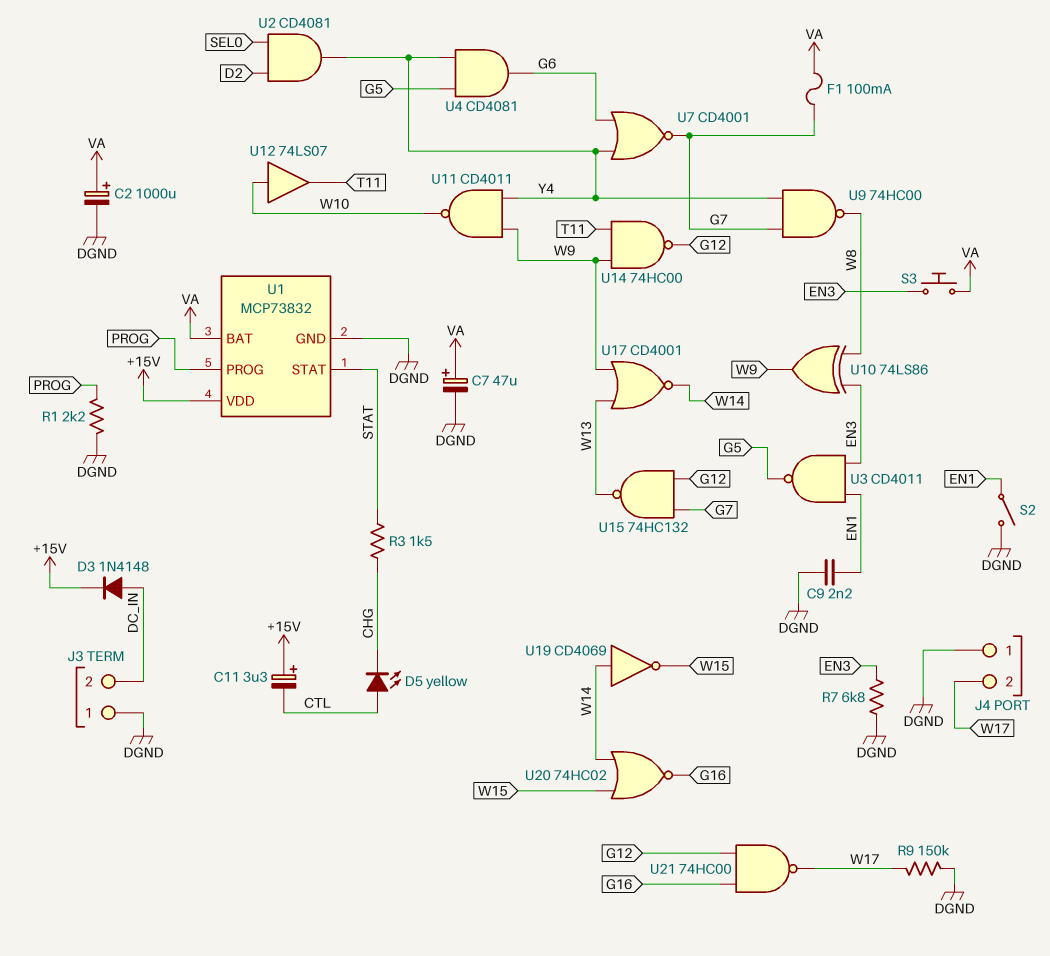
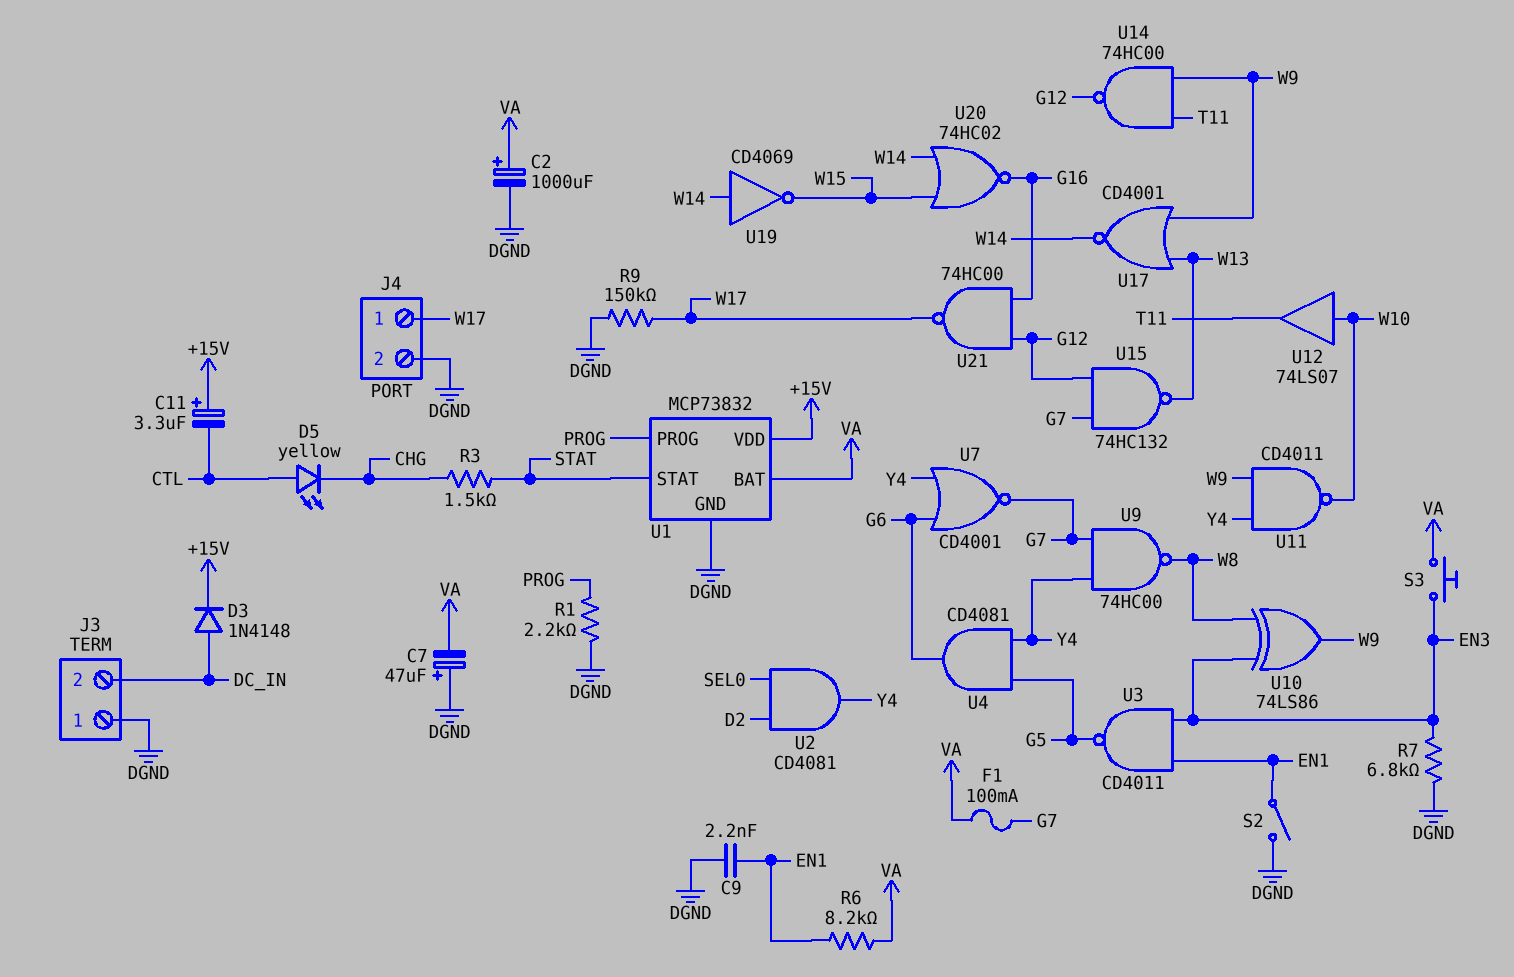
C7: 47uF (plus VA, minus DGND) -> 47uF (plus DGND, minus VA)
J4 pin 1: DGND -> W17
J4 pin 2: W17 -> DGND
R6: none -> 8.2k (EN1, VA)

